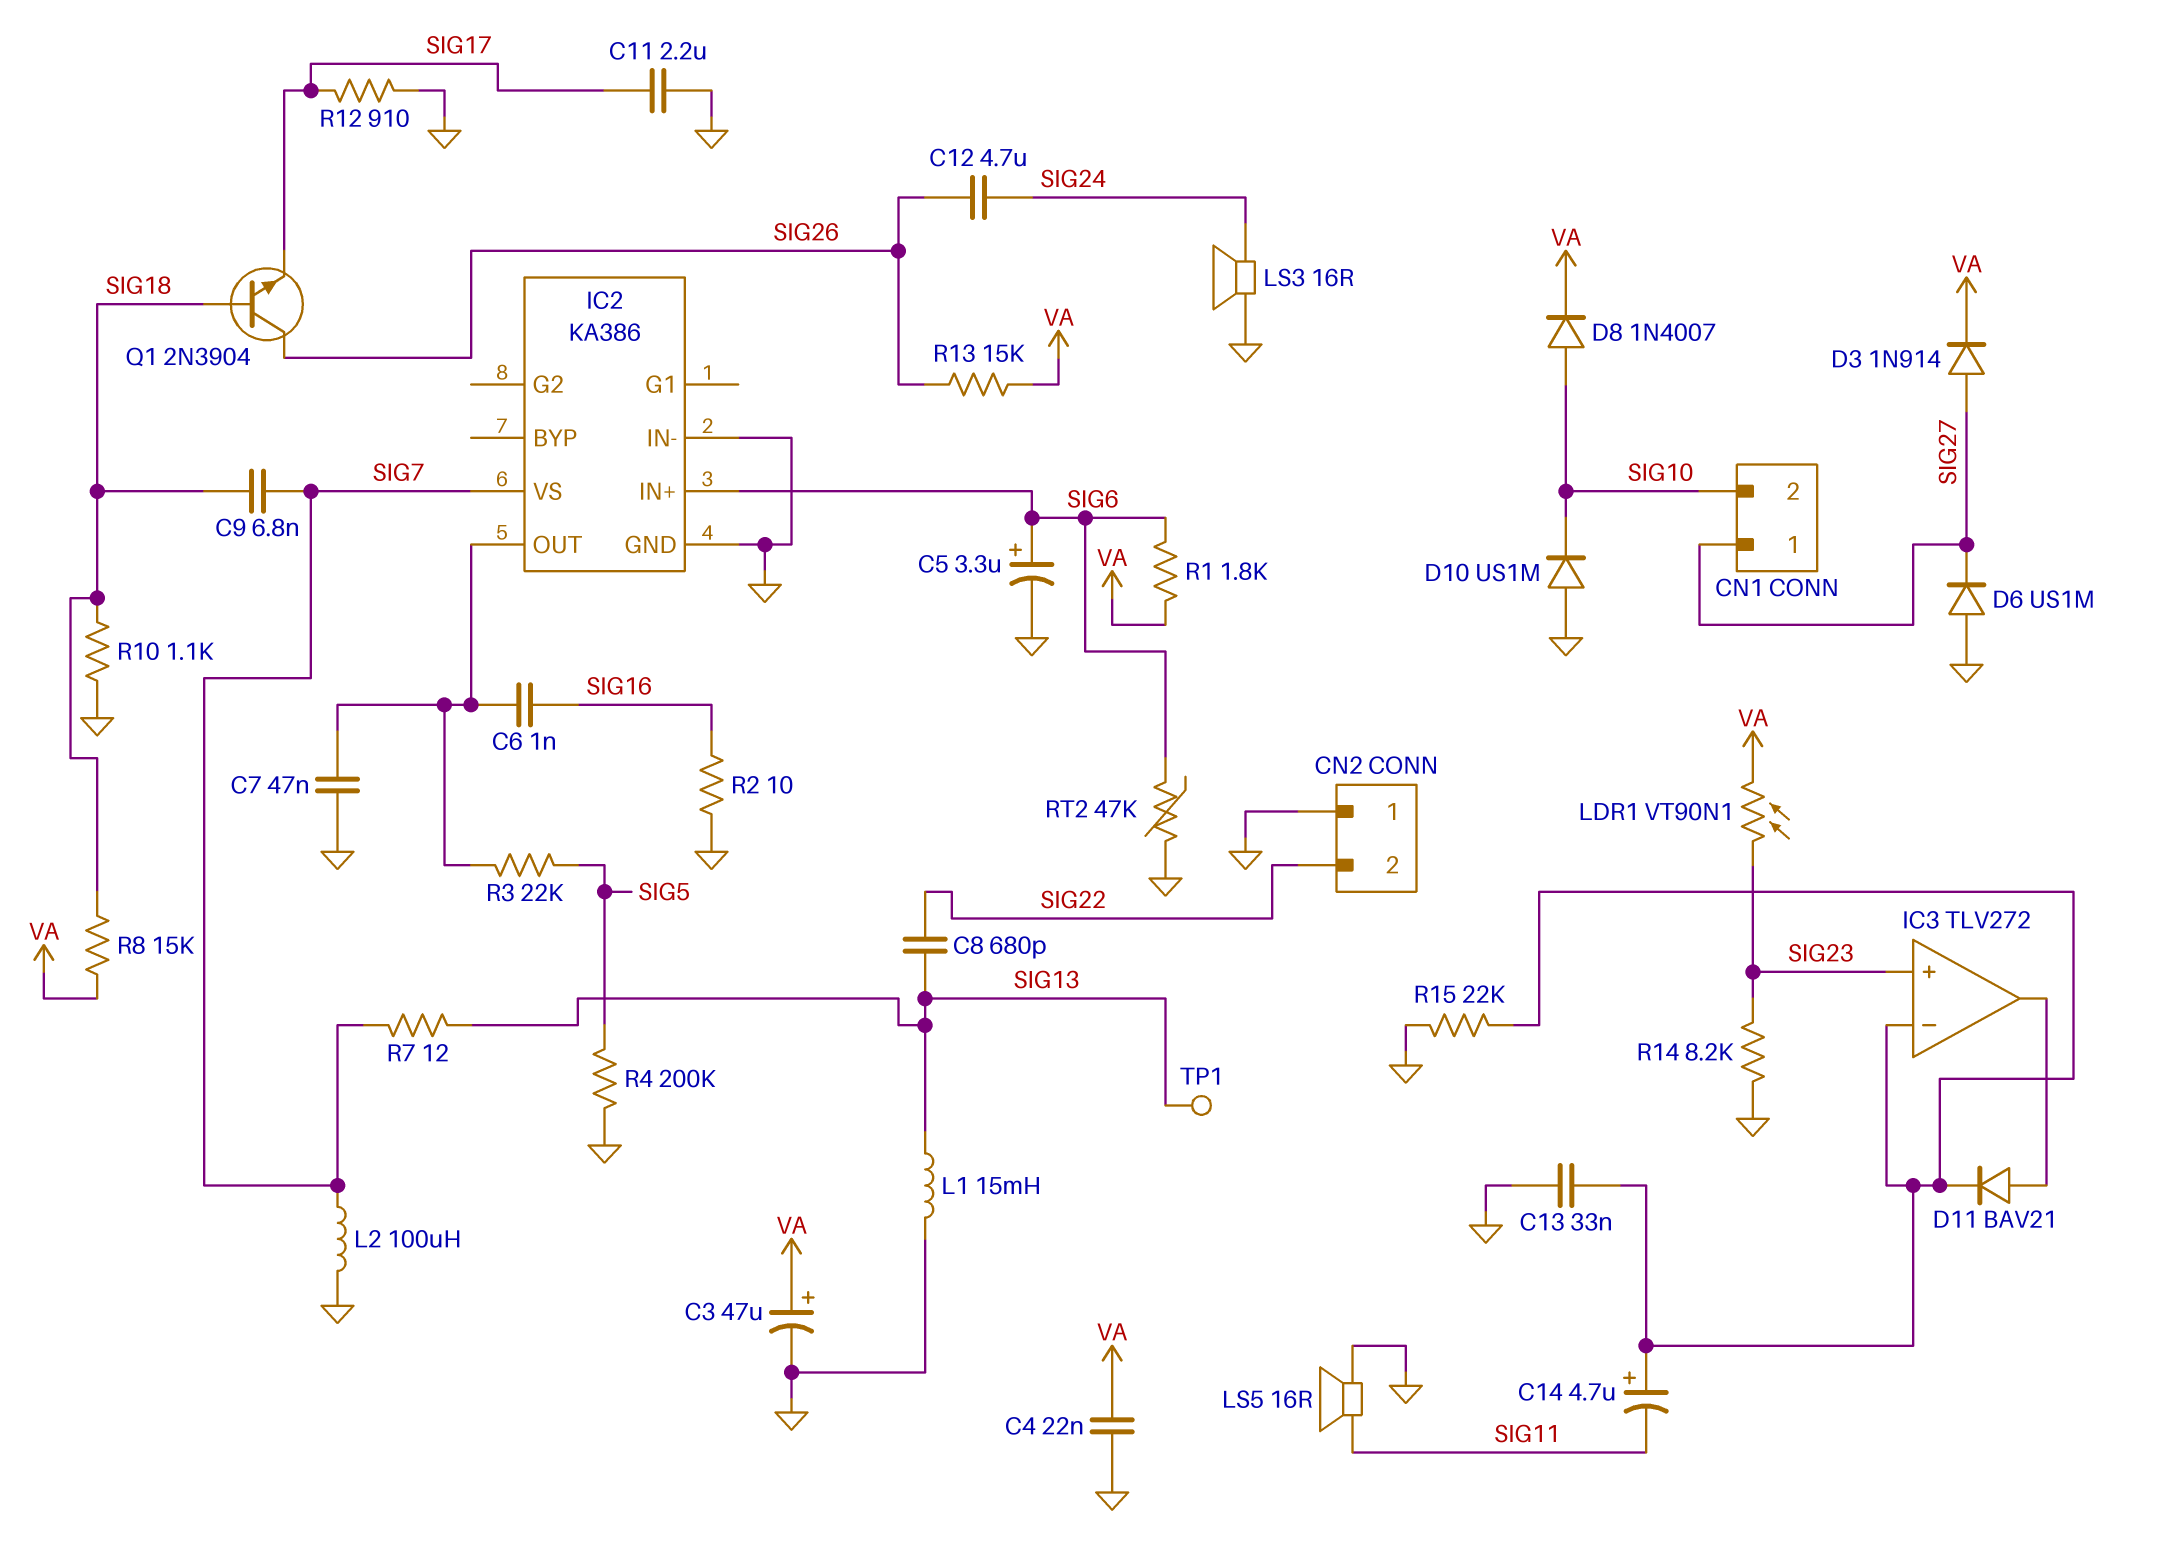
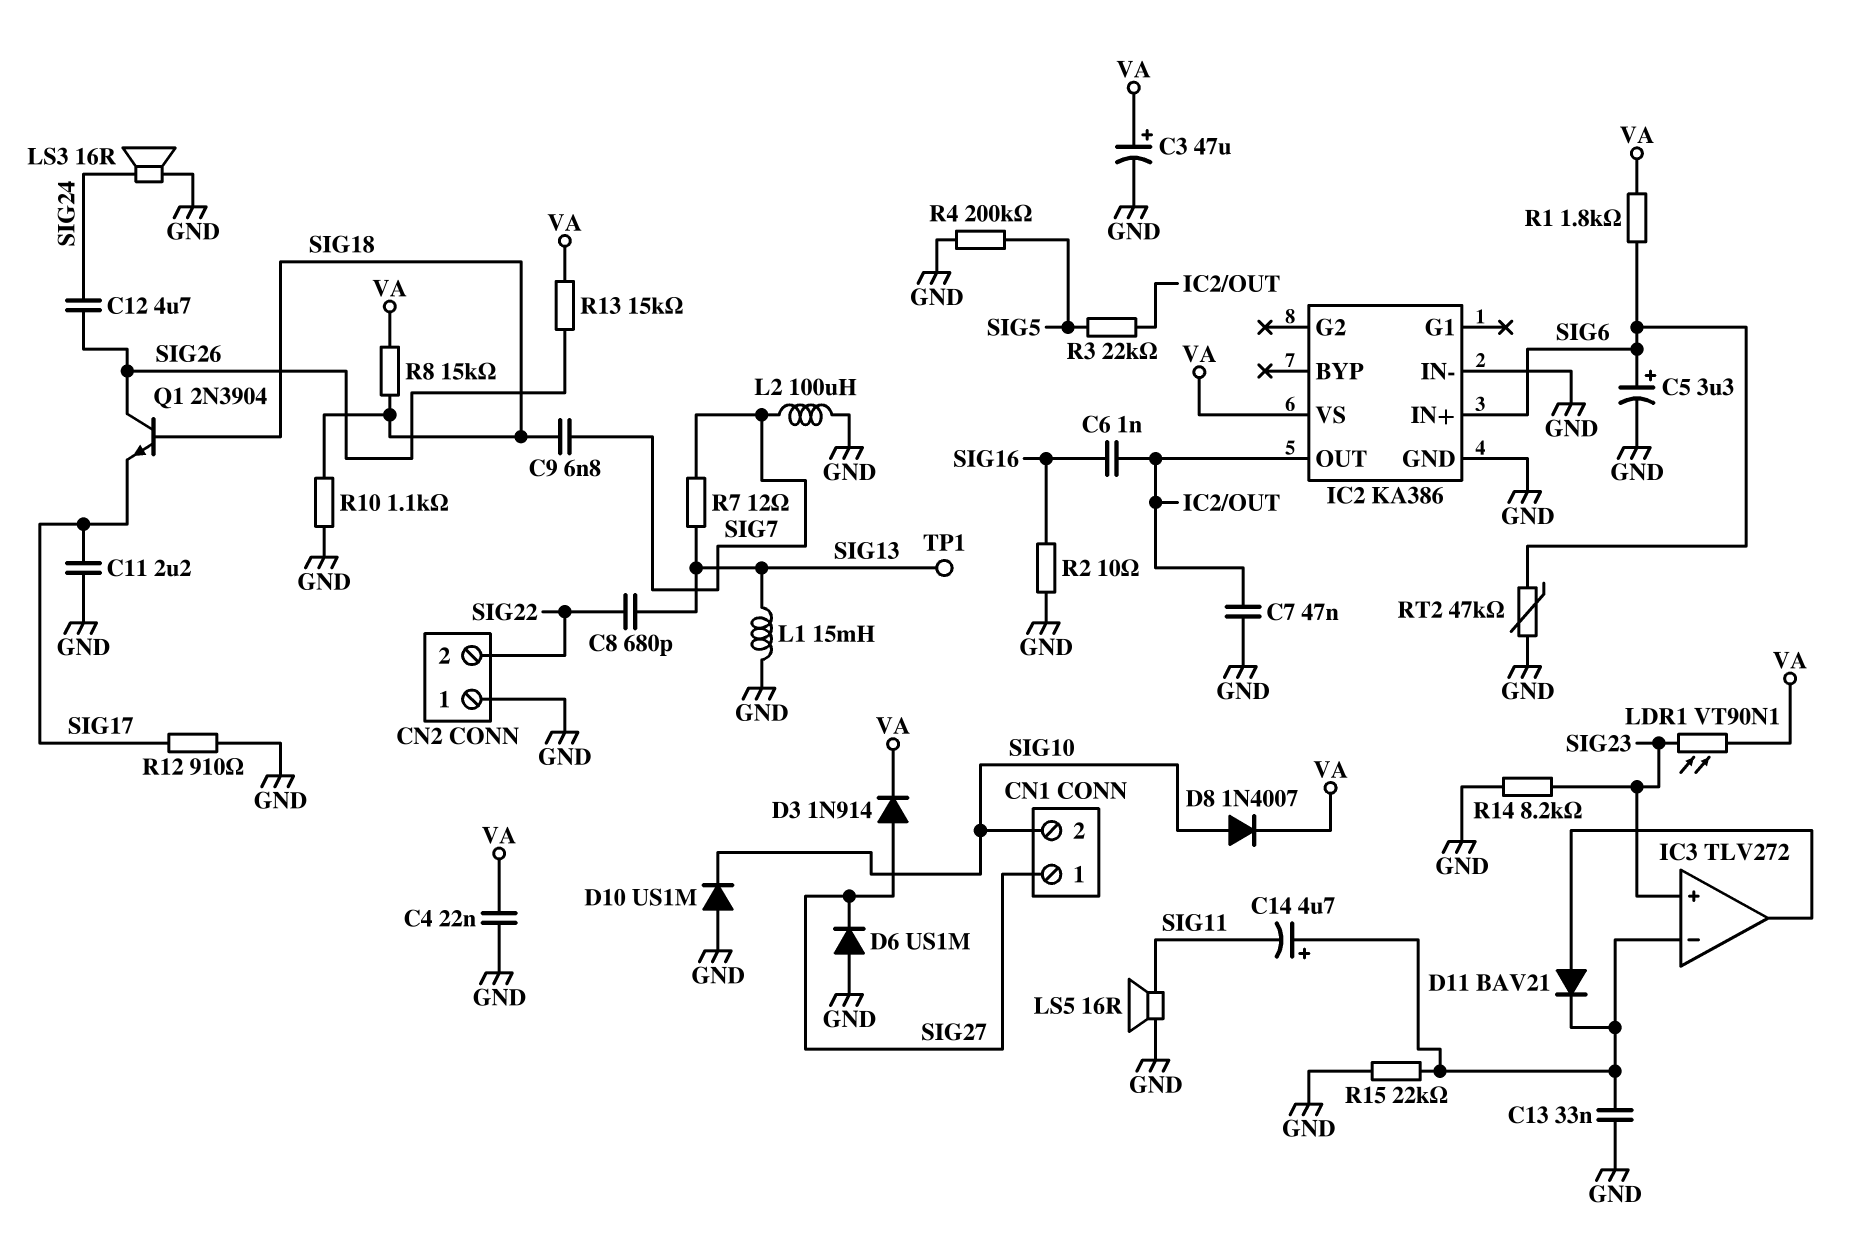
IC2 pin VS: SIG7 -> VA

